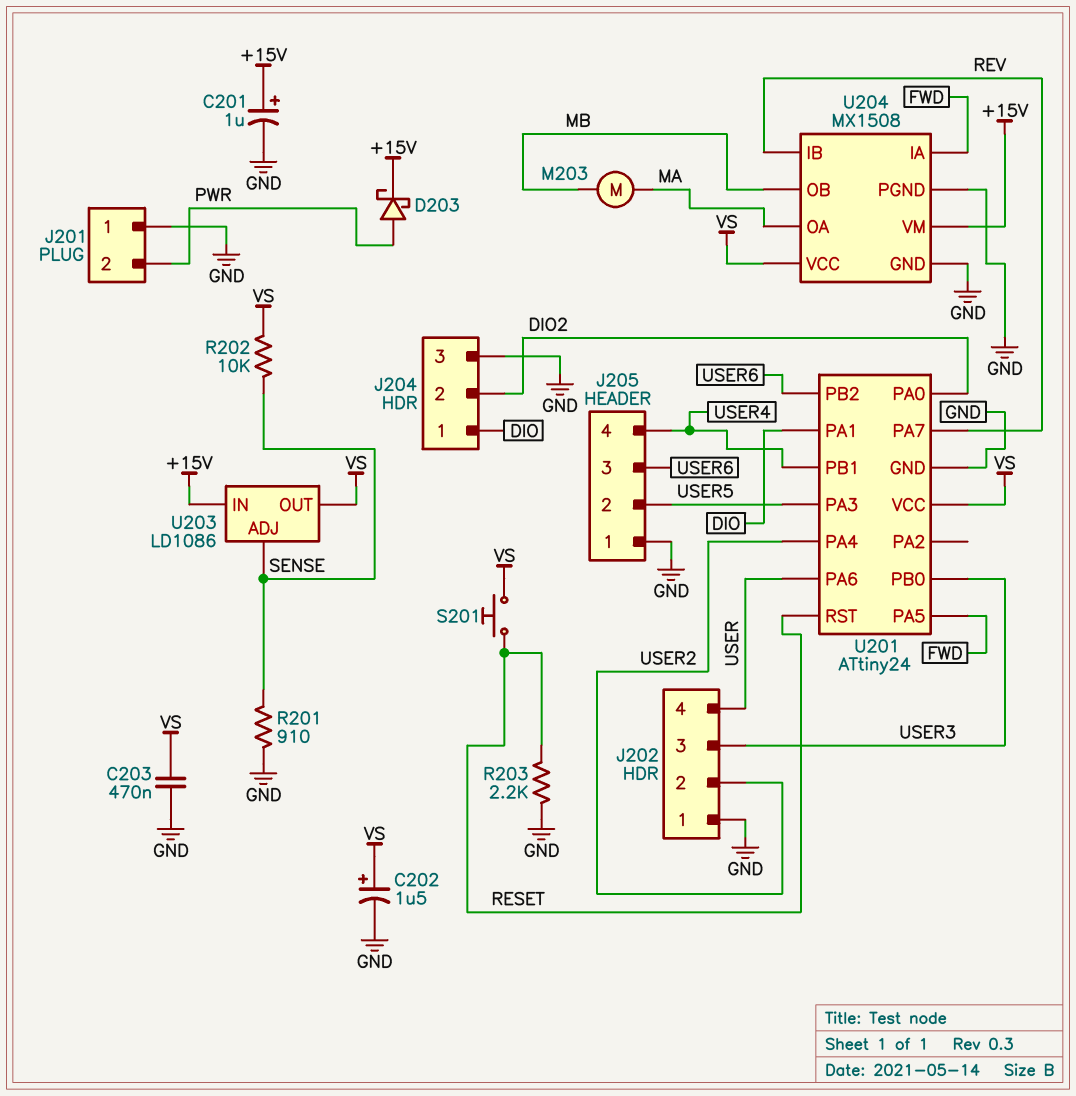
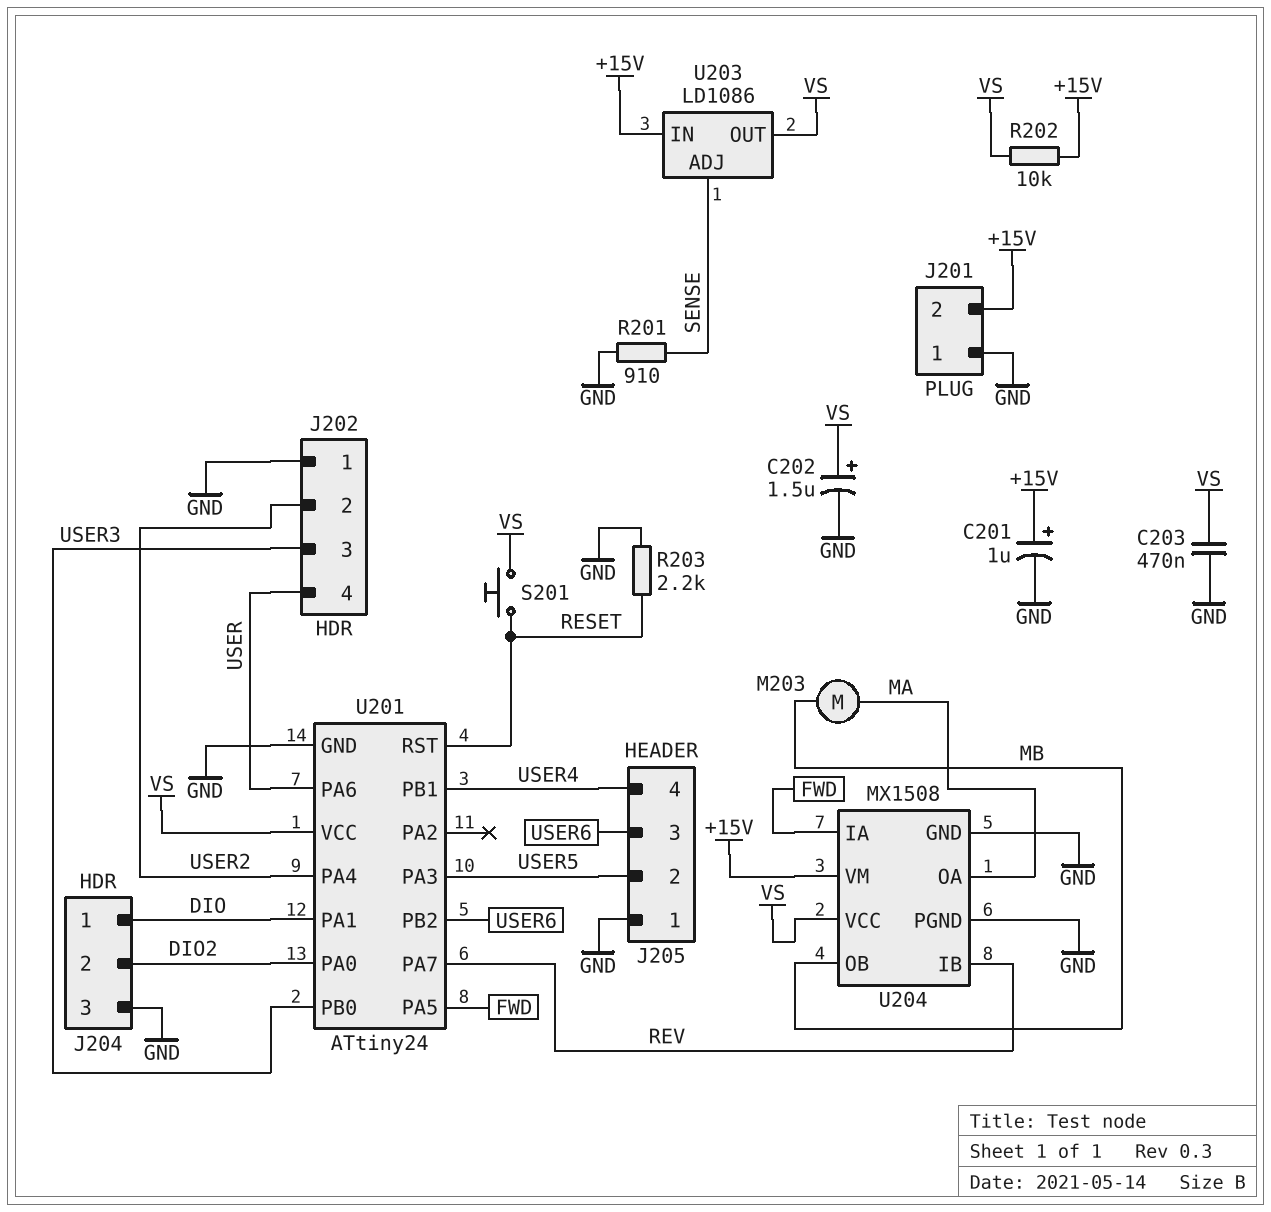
D203: schottky (A PWR, K +15V) -> none
J201 pin 2: PWR -> +15V
R202: 10k (SENSE, VS) -> 10k (+15V, VS)

